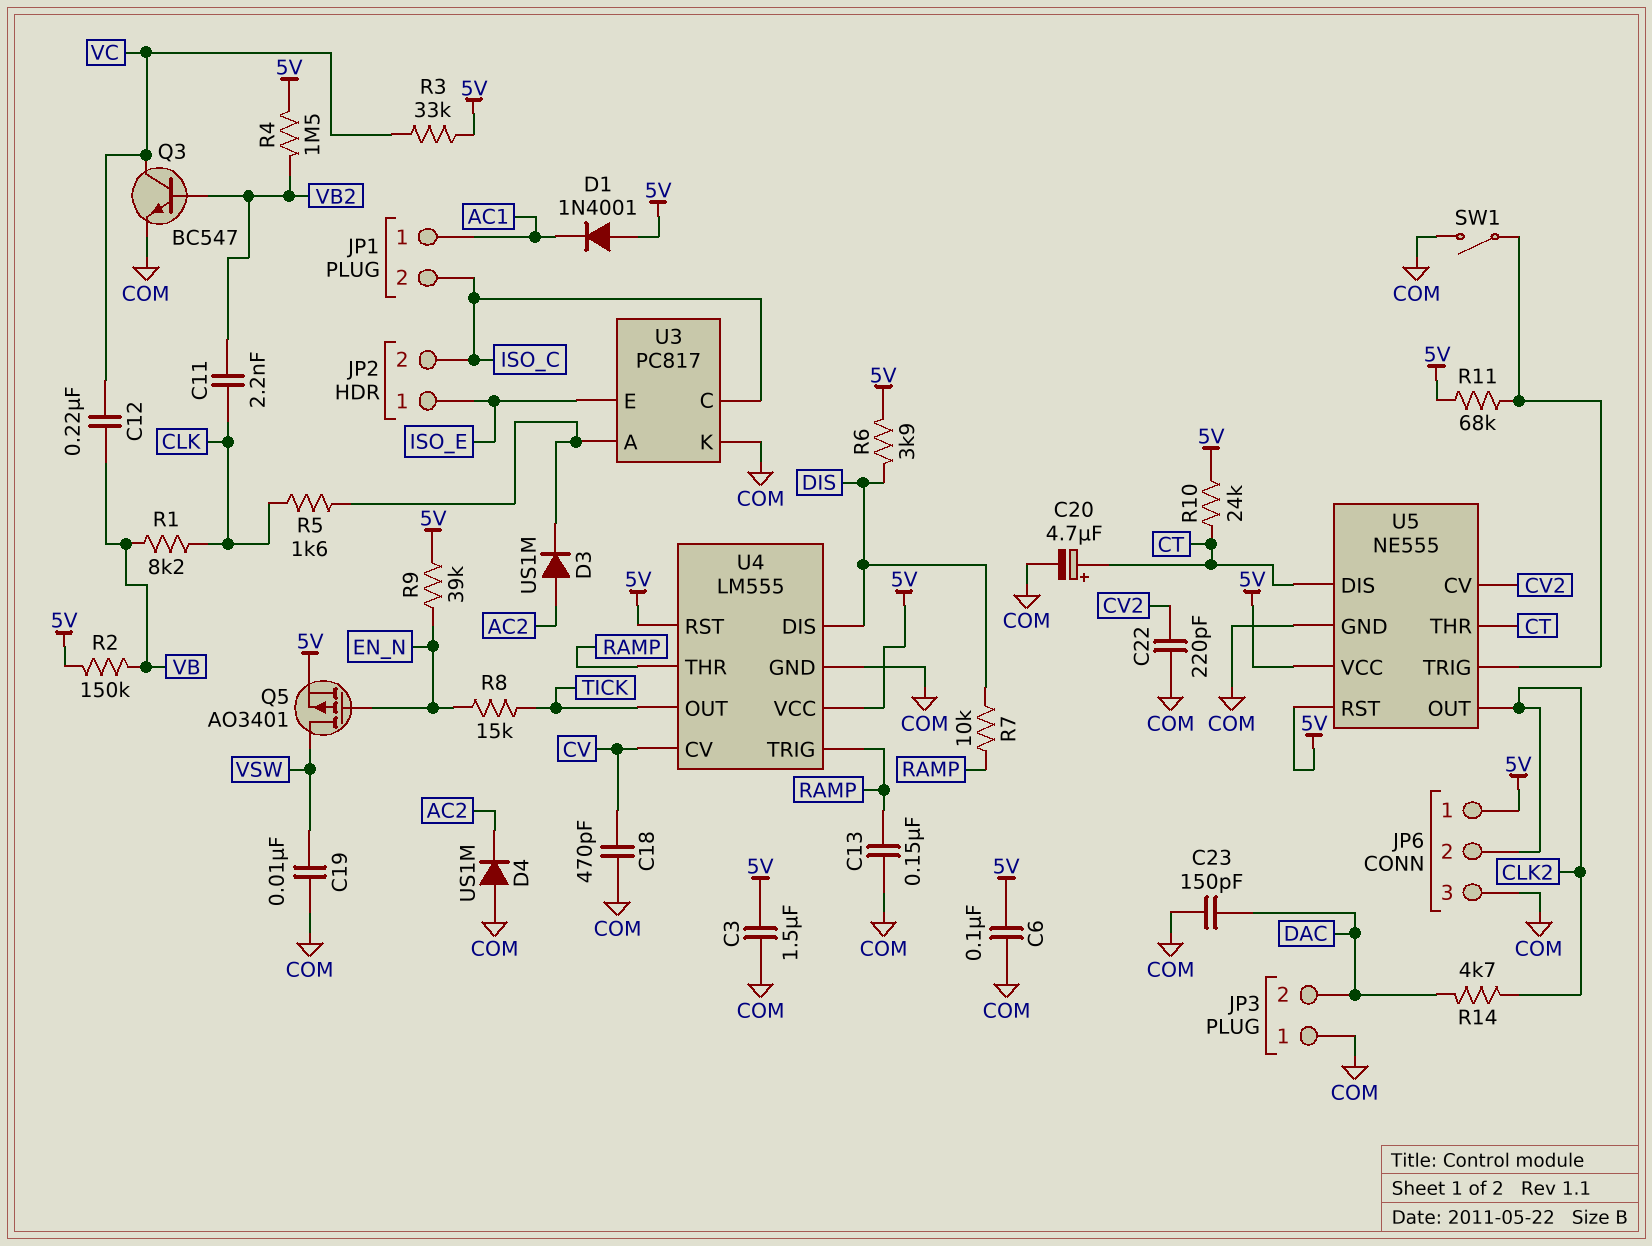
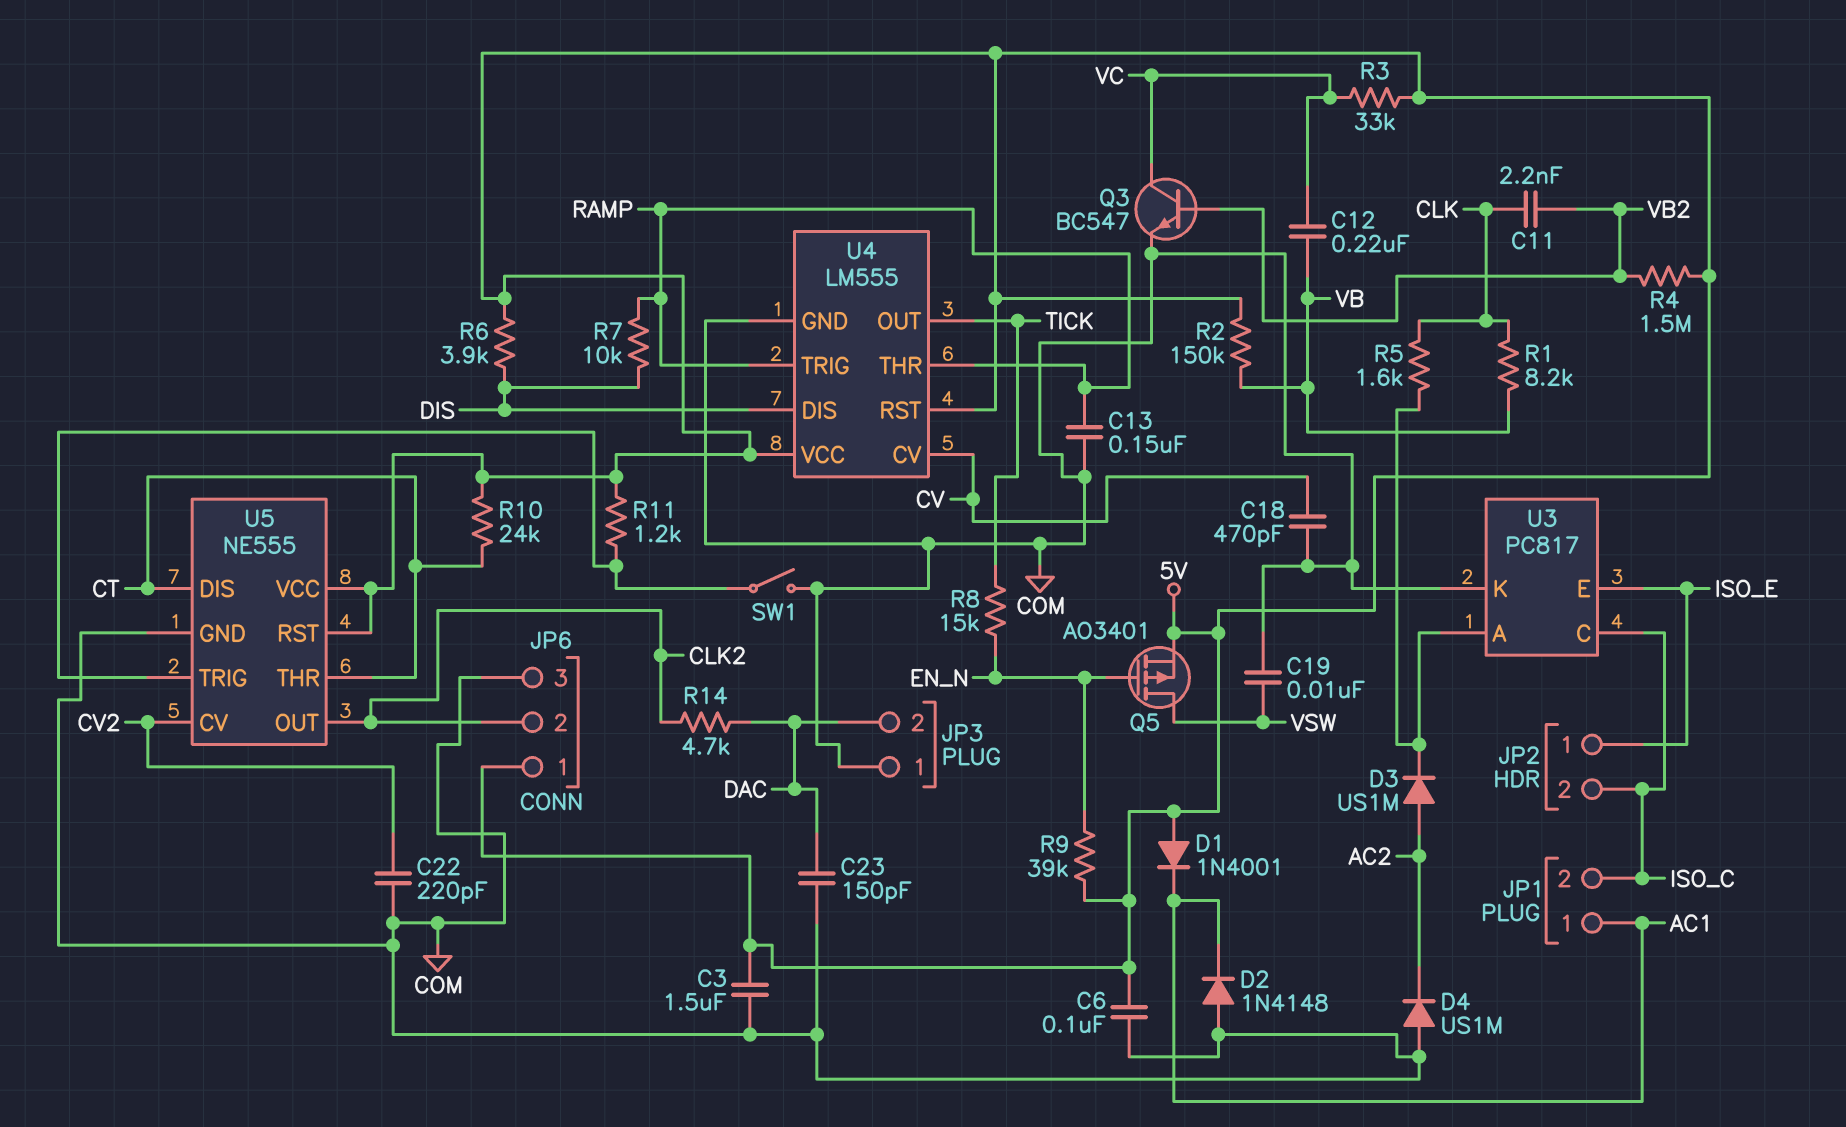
C20: 4.7uF (plus CT, minus COM) -> none
D2: none -> diode 1N4148 (A COM, K AC1)
R11: 68k (5V, U5/TRIG) -> 1.2k (5V, U5/TRIG)

